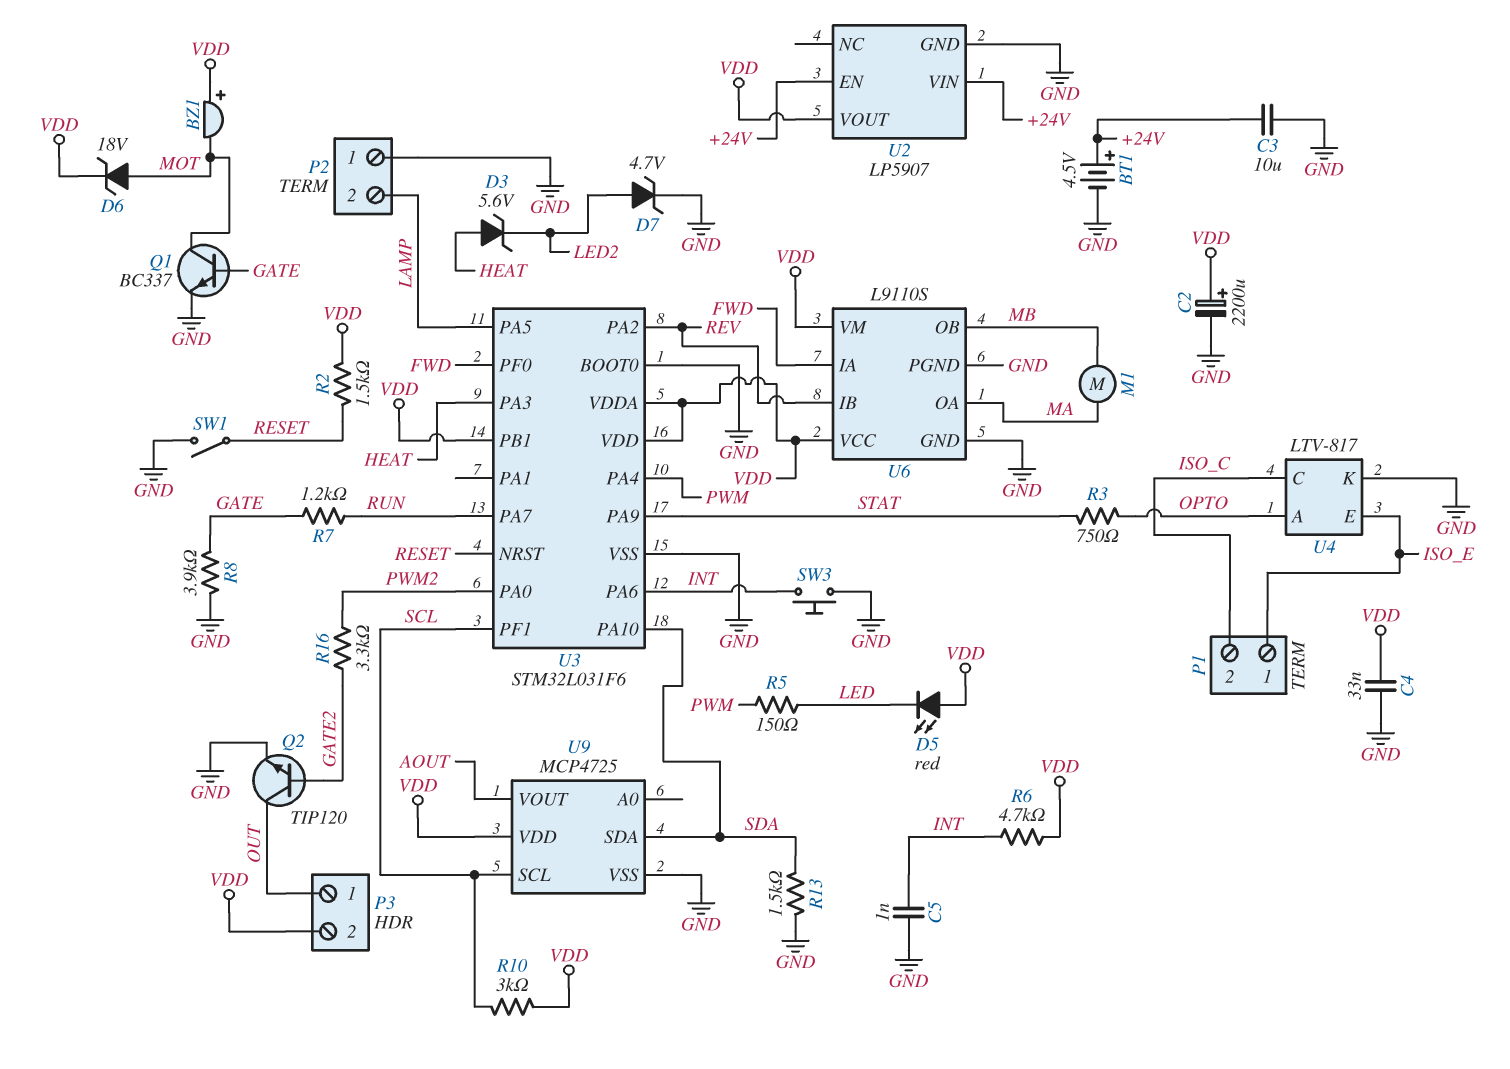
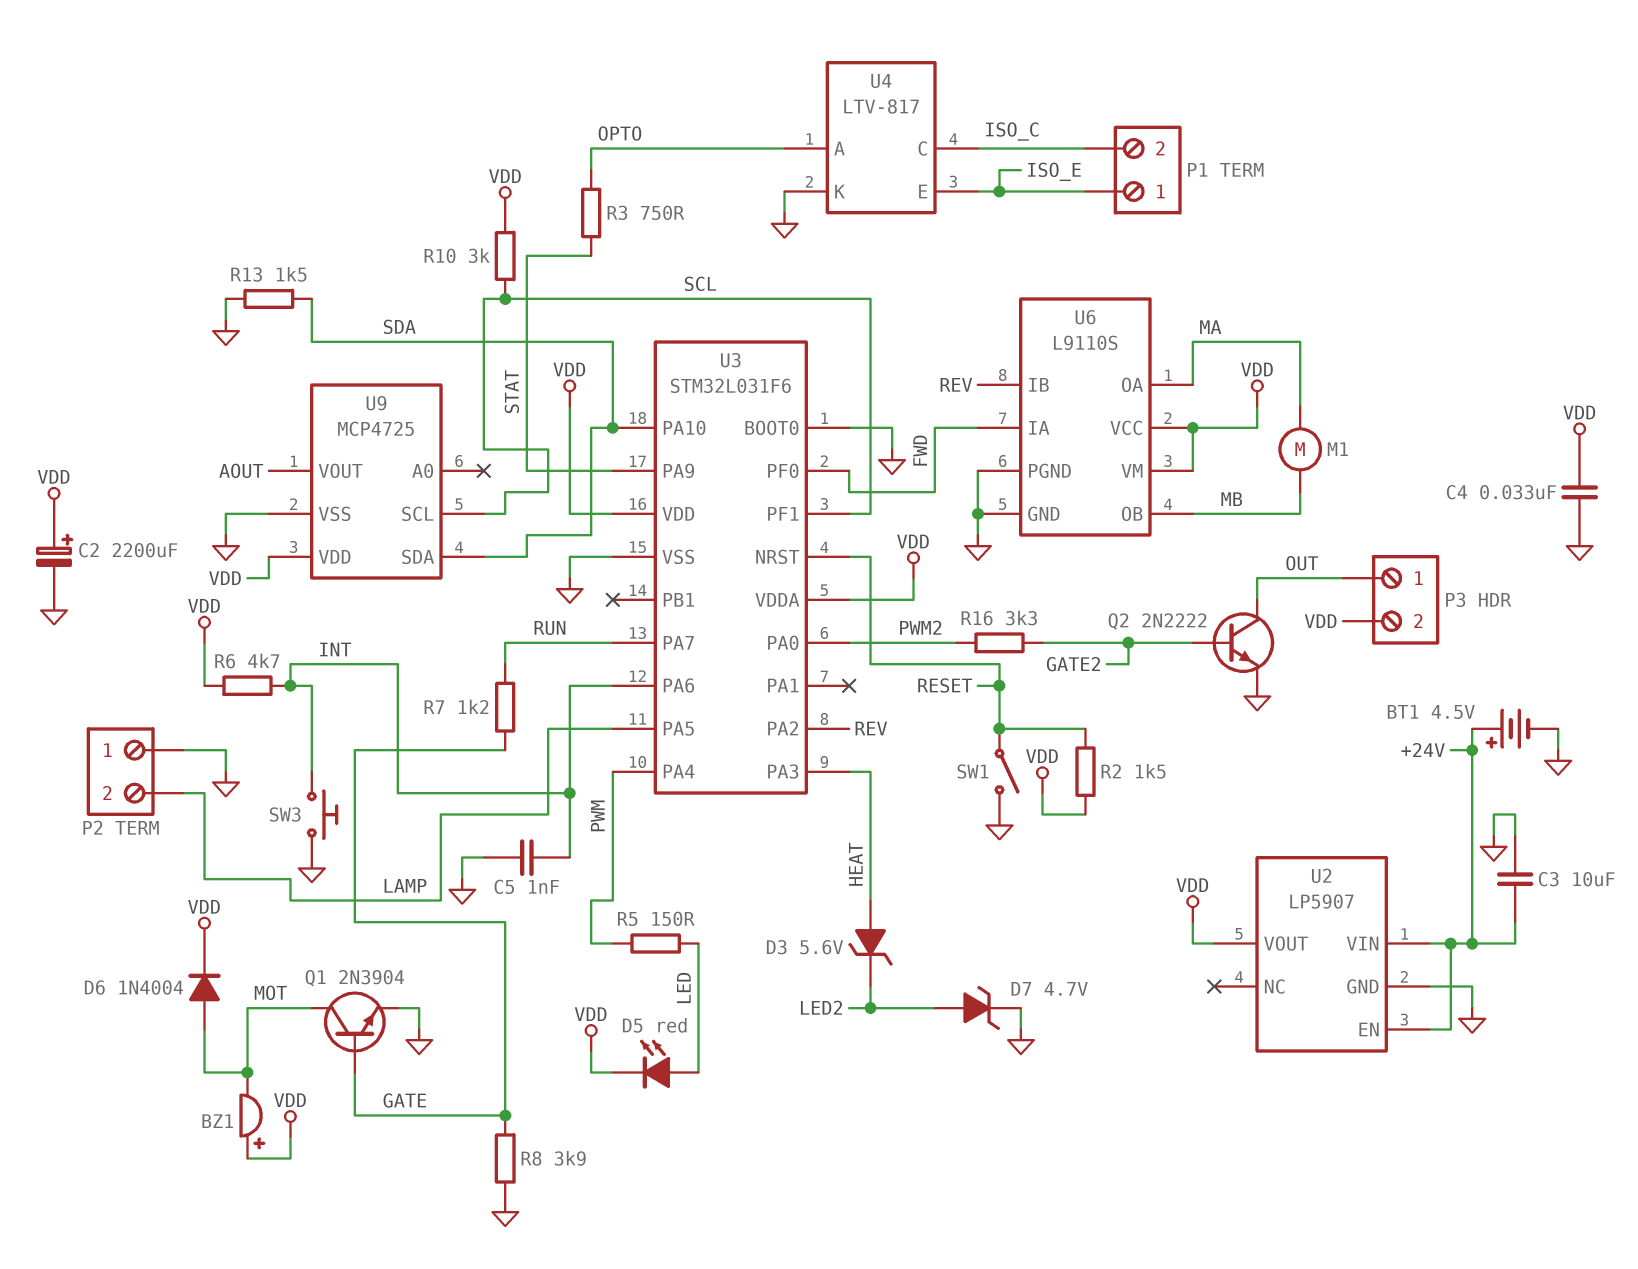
D5: LED red (A VDD, K LED) -> LED red (A LED, K VDD)
D6: zener 18V (A MOT, K VDD) -> diode 1N4004 (A MOT, K VDD)
Q1: NPN BC337 (B GATE, C MOT, E GND) -> NPN 2N3904 (B GATE, C MOT, E GND)
Q2: NPN TIP120 (B GATE2, C OUT, E GND) -> NPN 2N2222 (B GATE2, C OUT, E GND)
U3 pin PB1: VDD -> none

